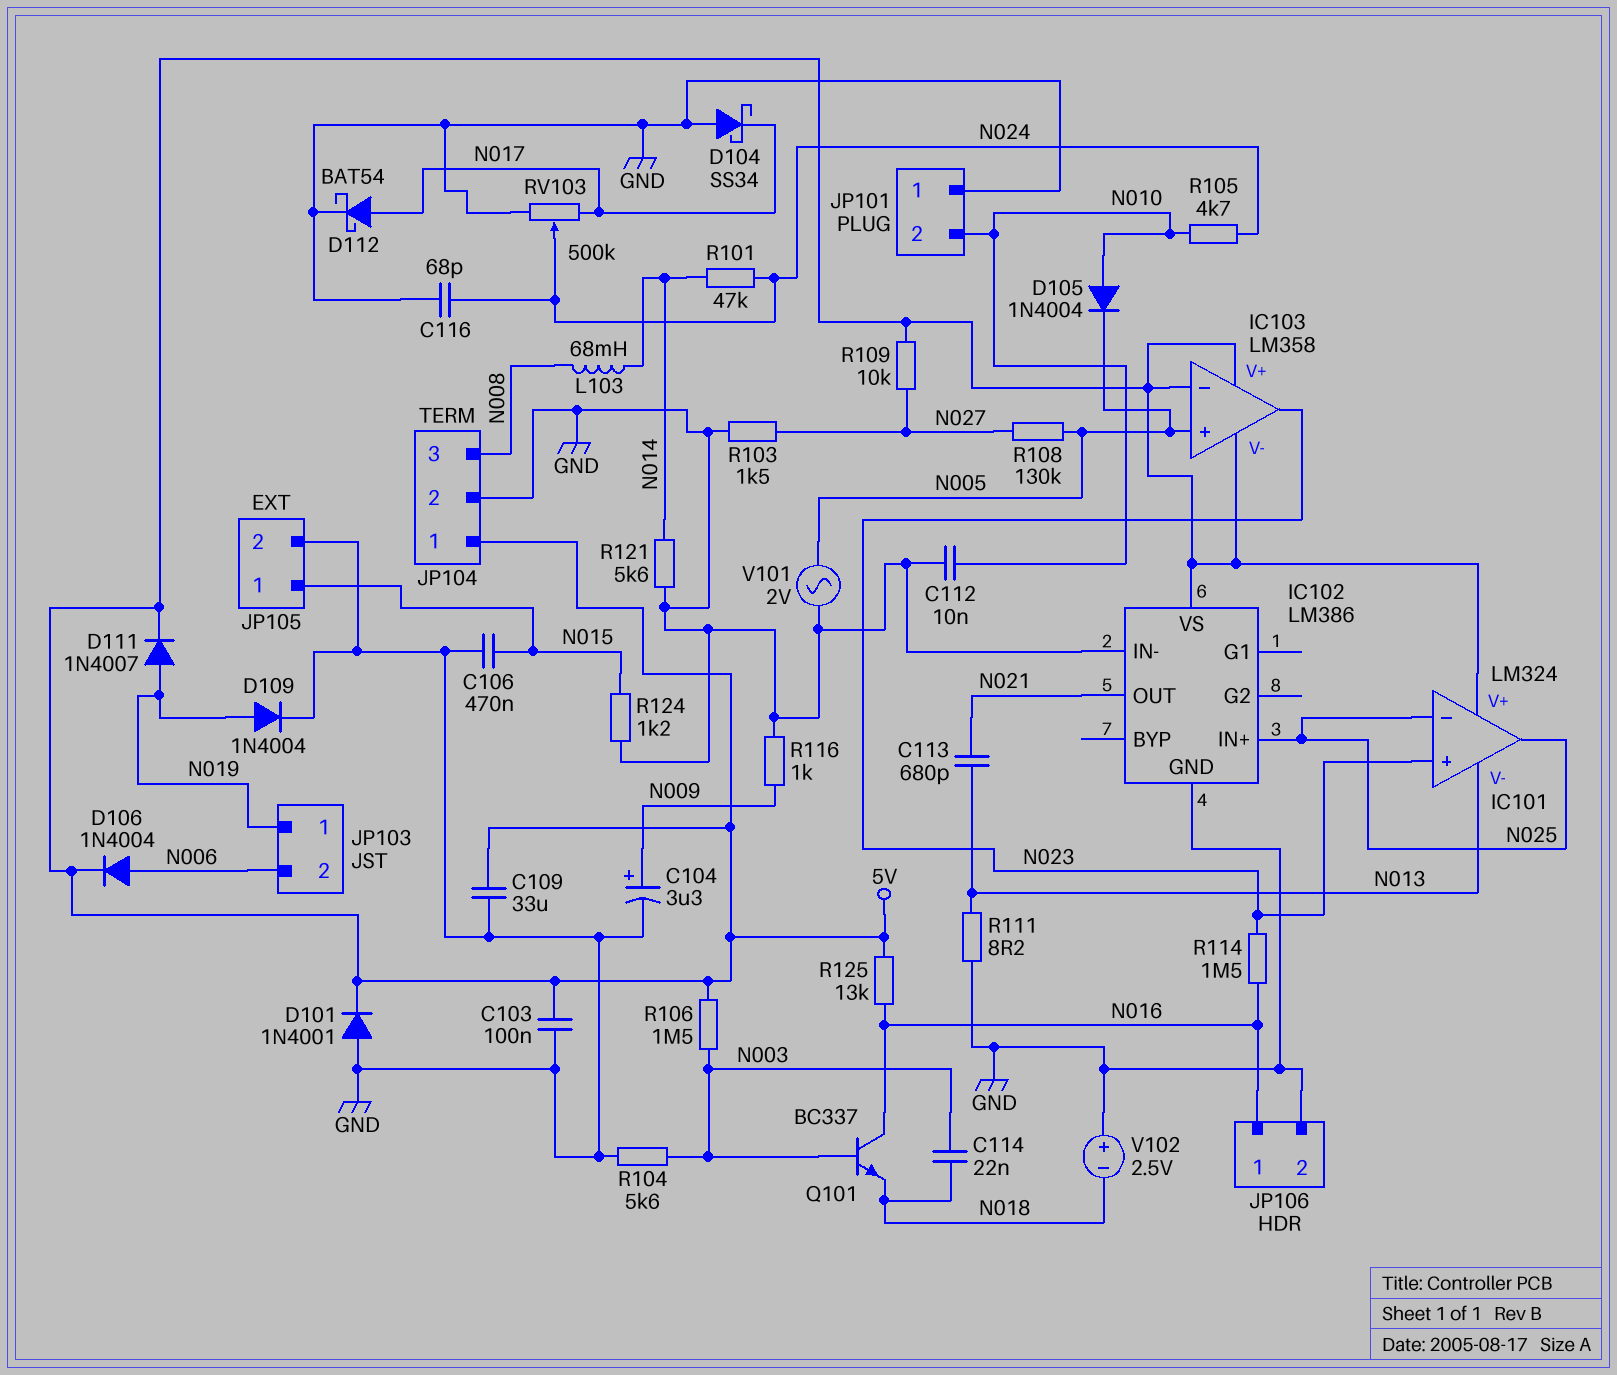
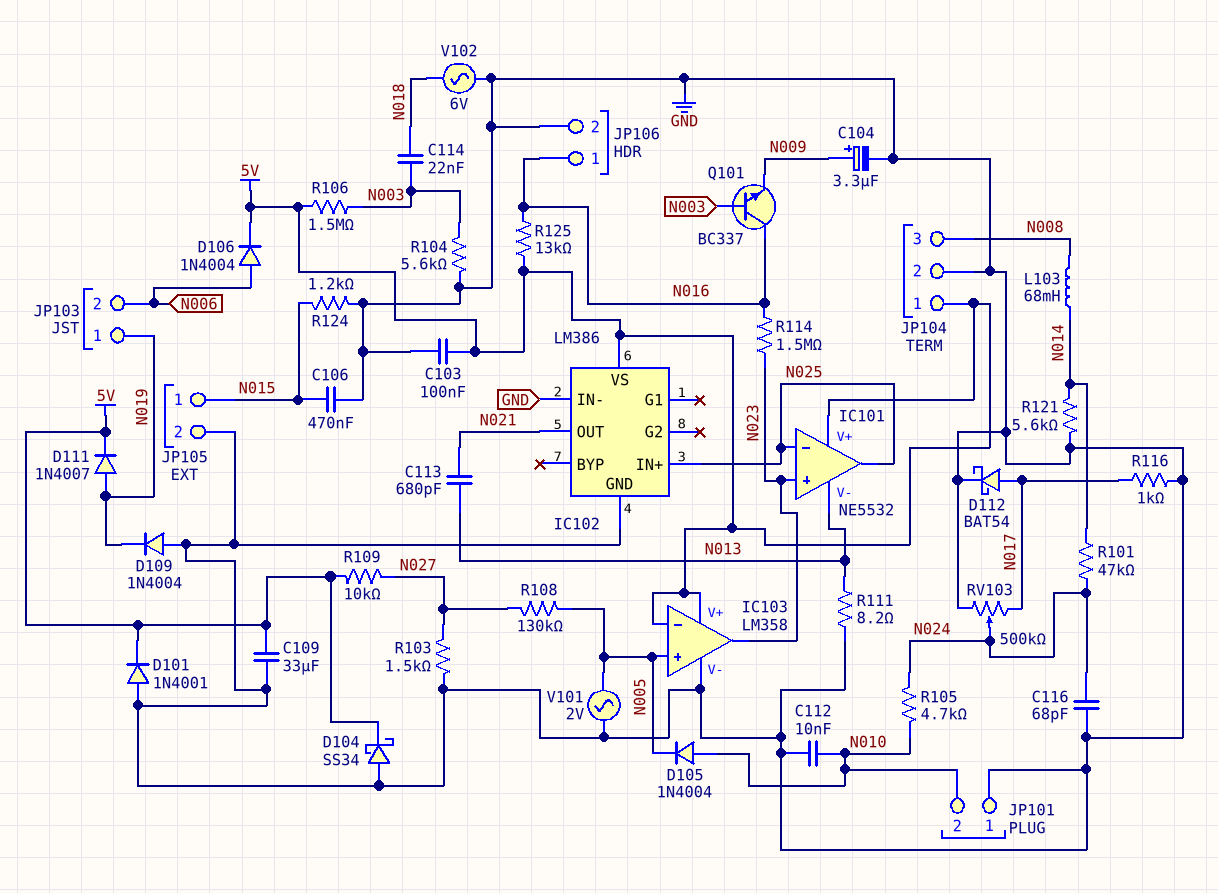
D104: schottky SS34 (A GND, K N017) -> schottky SS34 (A GND, K 5V)
D109: diode 1N4004 (A N019, K GND) -> diode 1N4004 (A GND, K N019)
IC101: LM324 -> NE5532
IC103 pin V-: 5V -> GND
Q101: NPN BC337 (B N003, C N016, E N018) -> NPN BC337 (B N003, C N016, E N009)
R116: 1k (GND, N009) -> 1k (GND, N017)
V102: 2.5V (plus GND, minus N018) -> AC 6V (GND, N018)

